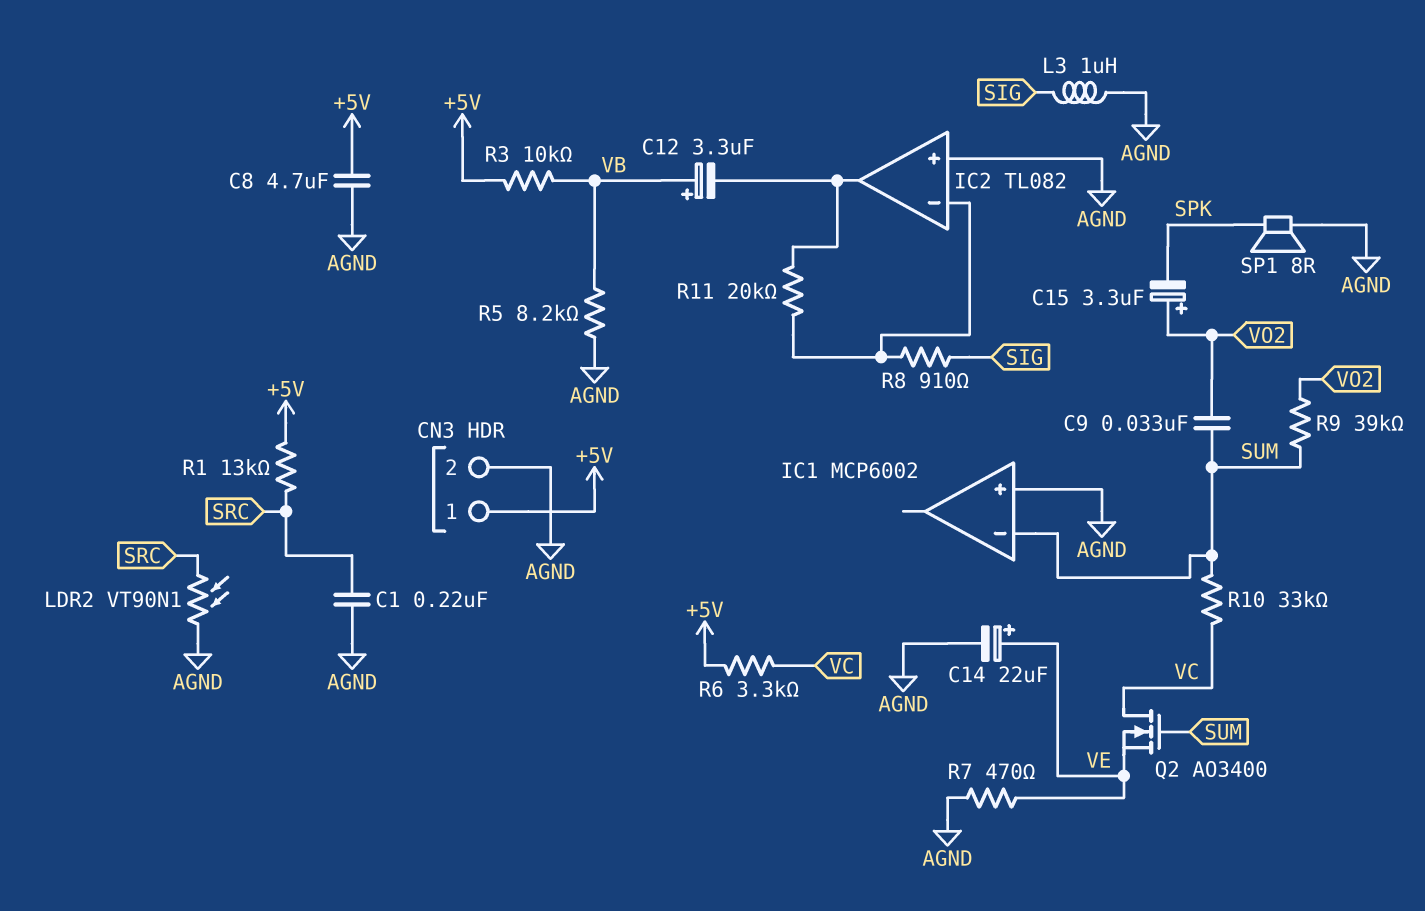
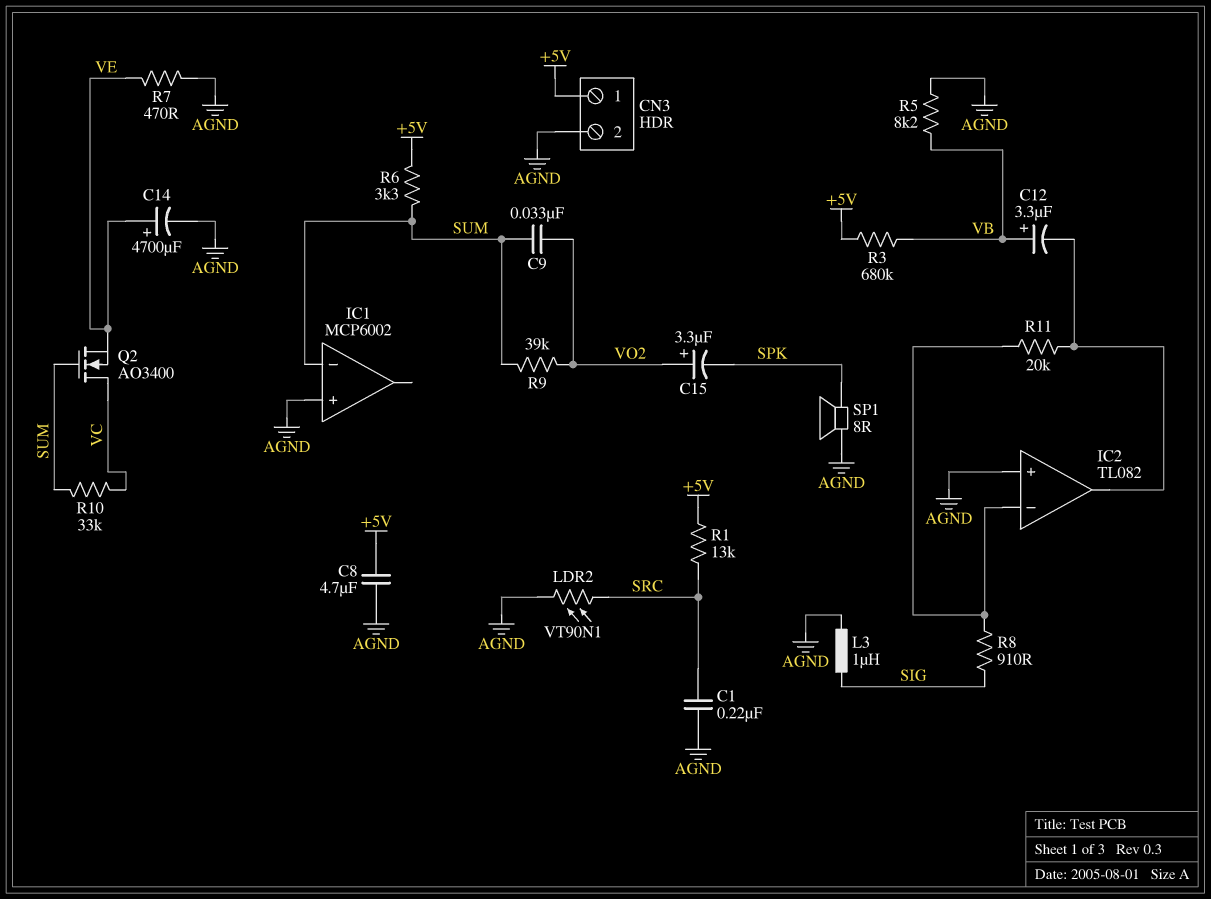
C14: 22uF (plus VE, minus AGND) -> 4700uF (plus VE, minus AGND)
R3: 10k (+5V, VB) -> 680k (+5V, VB)
R6: 3.3k (+5V, VC) -> 3.3k (+5V, SUM)

